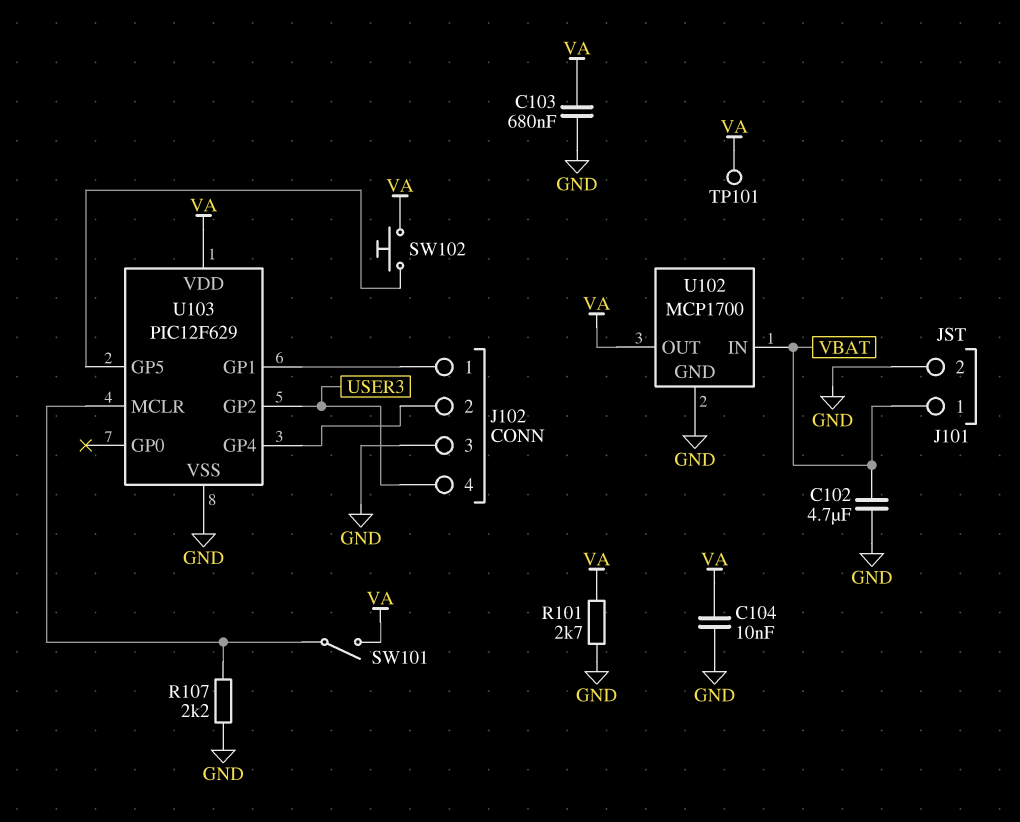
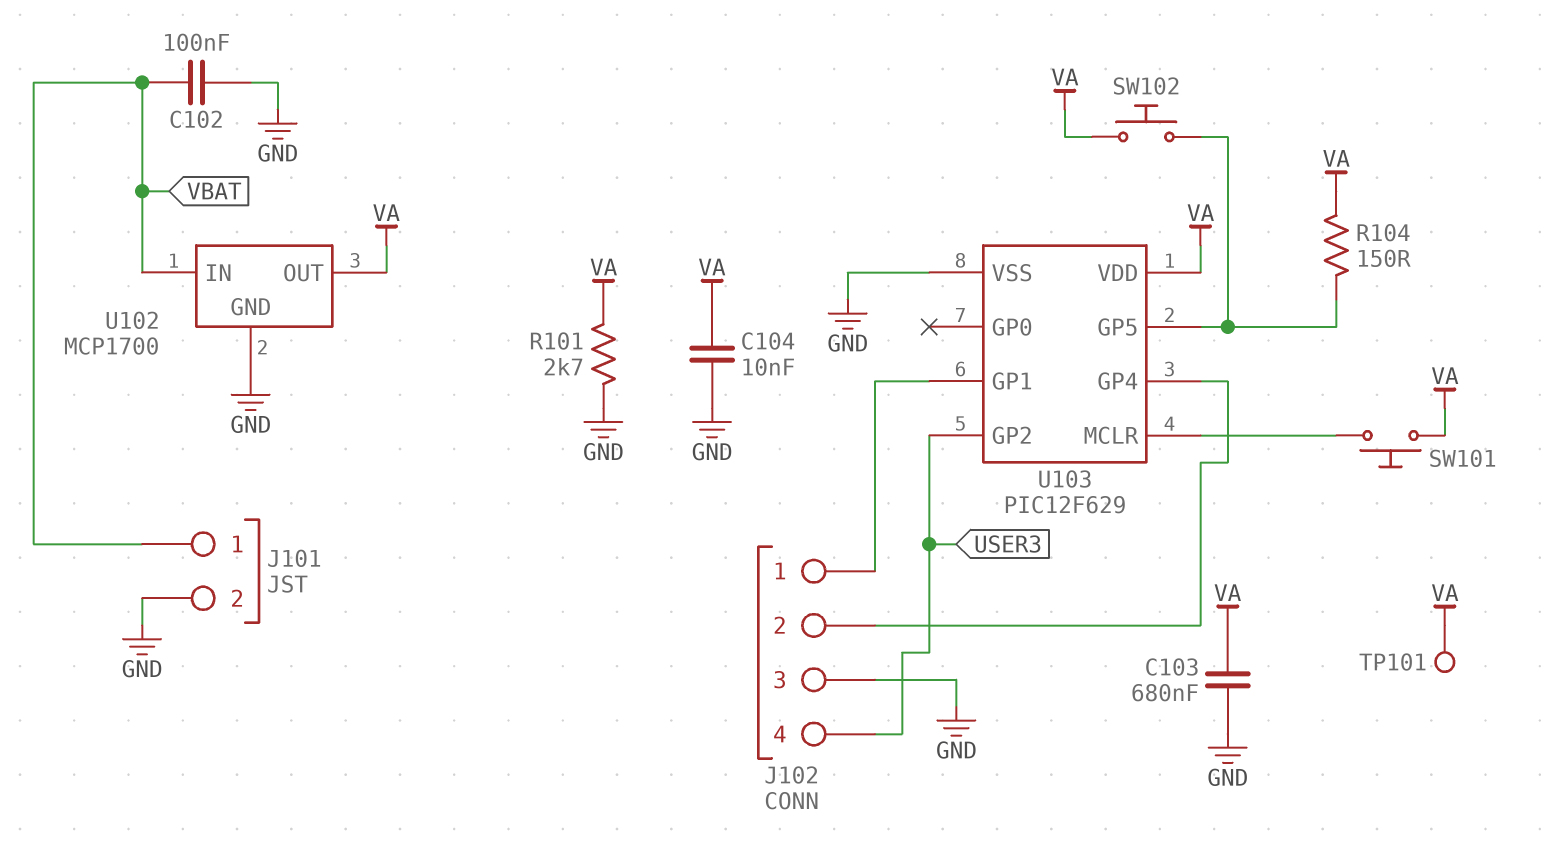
C102: 4.7uF (GND, VBAT) -> 100nF (GND, VBAT)
R104: none -> 150 (U103/GP5, VA)
R107: 2.2k (GND, U103/MCLR) -> none
SW101: switch (U103/MCLR, VA) -> button (U103/MCLR, VA)

